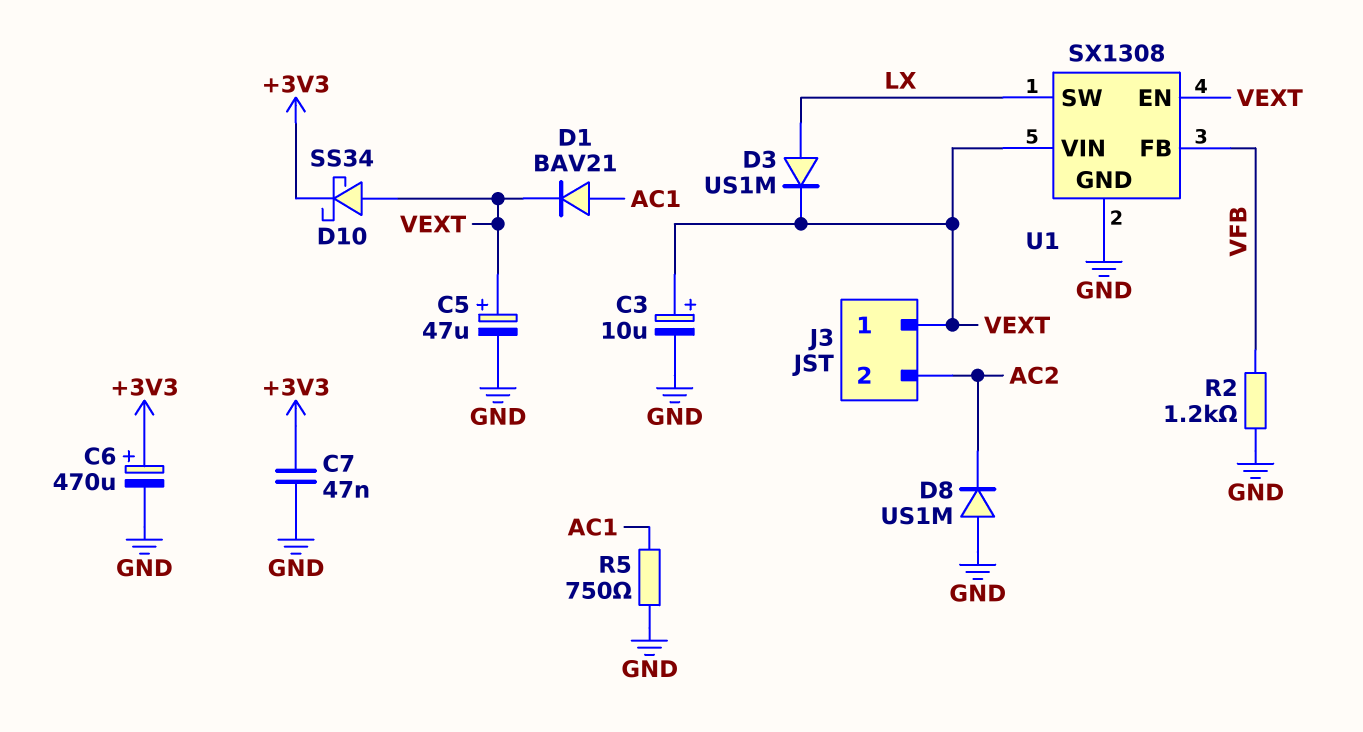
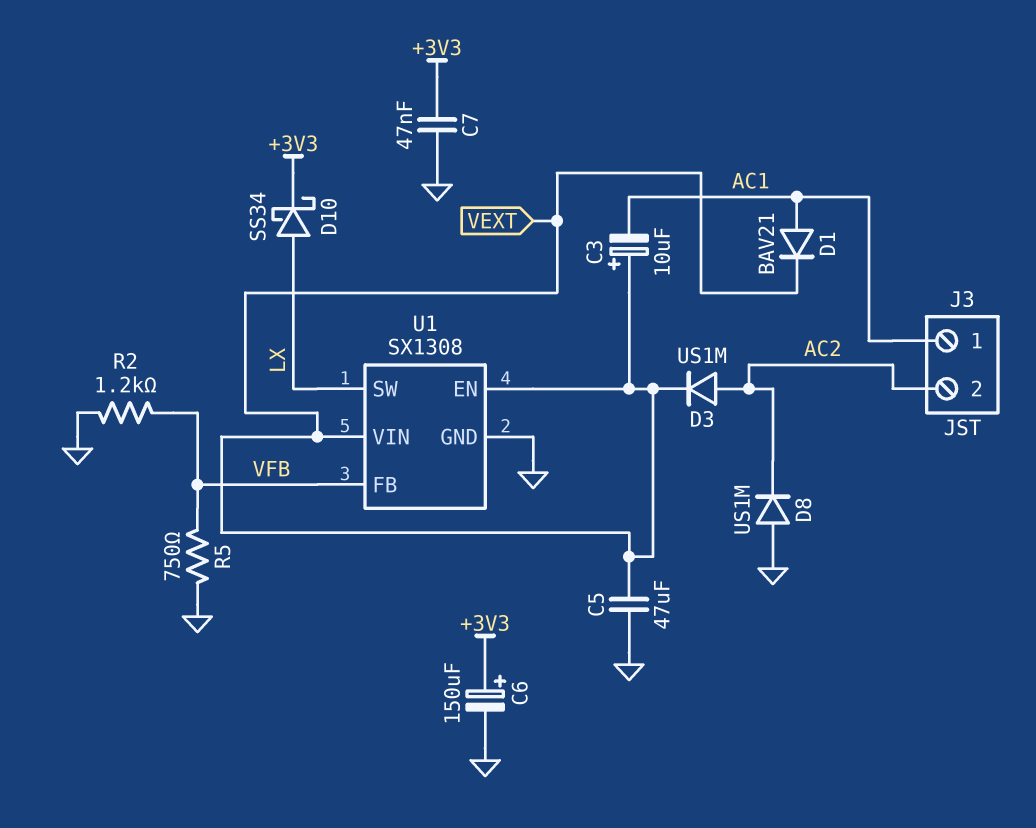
C3: 10uF (plus VEXT, minus GND) -> 10uF (plus VEXT, minus AC1)
C5: 47uF (plus VEXT, minus GND) -> 47uF (GND, VEXT)
C6: 470uF (plus +3V3, minus GND) -> 150uF (plus +3V3, minus GND)
D3: diode US1M (A LX, K VEXT) -> diode US1M (A AC2, K VEXT)
D10: schottky SS34 (A VEXT, K +3V3) -> schottky SS34 (A LX, K +3V3)
J3 pin 1: VEXT -> AC1
R5: 750 (AC1, GND) -> 750 (GND, VFB)

